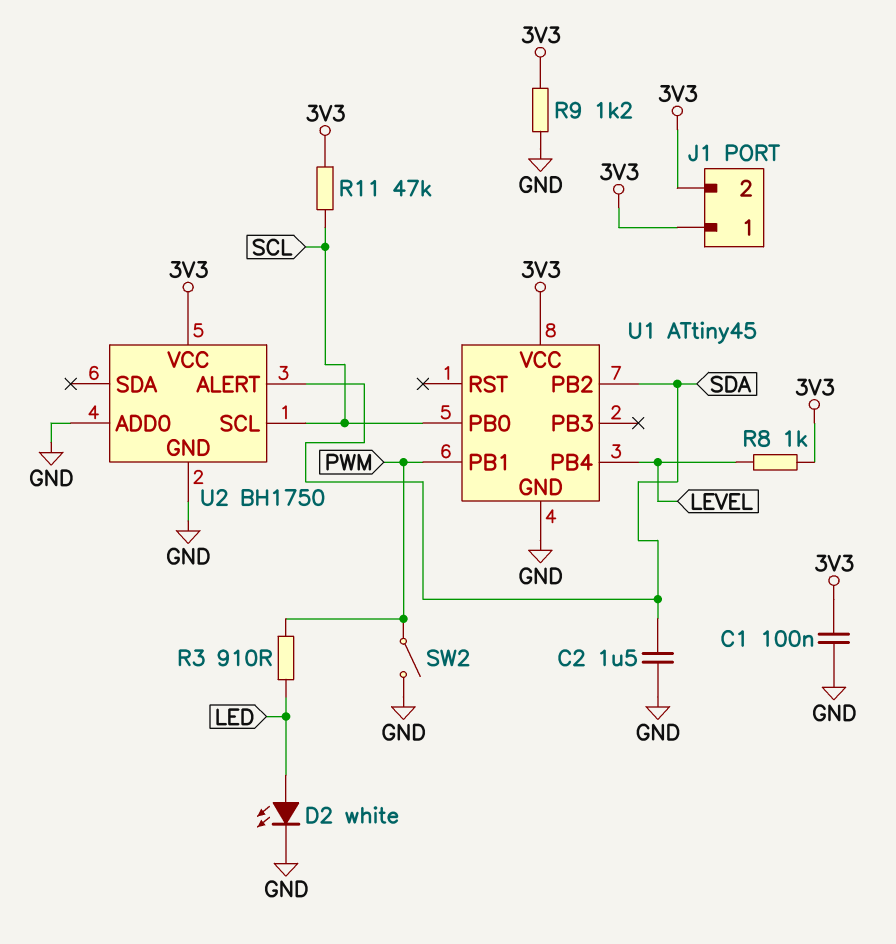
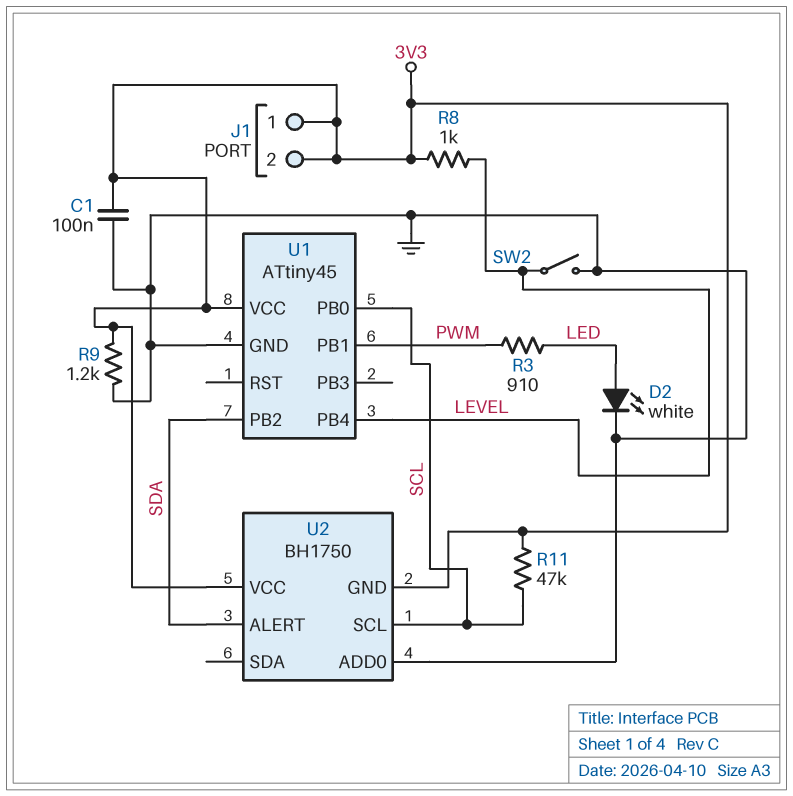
C2: 1.5uF (GND, SDA) -> none
SW2: switch (GND, PWM) -> switch (GND, LEVEL)
U2 pin GND: GND -> 3V3

